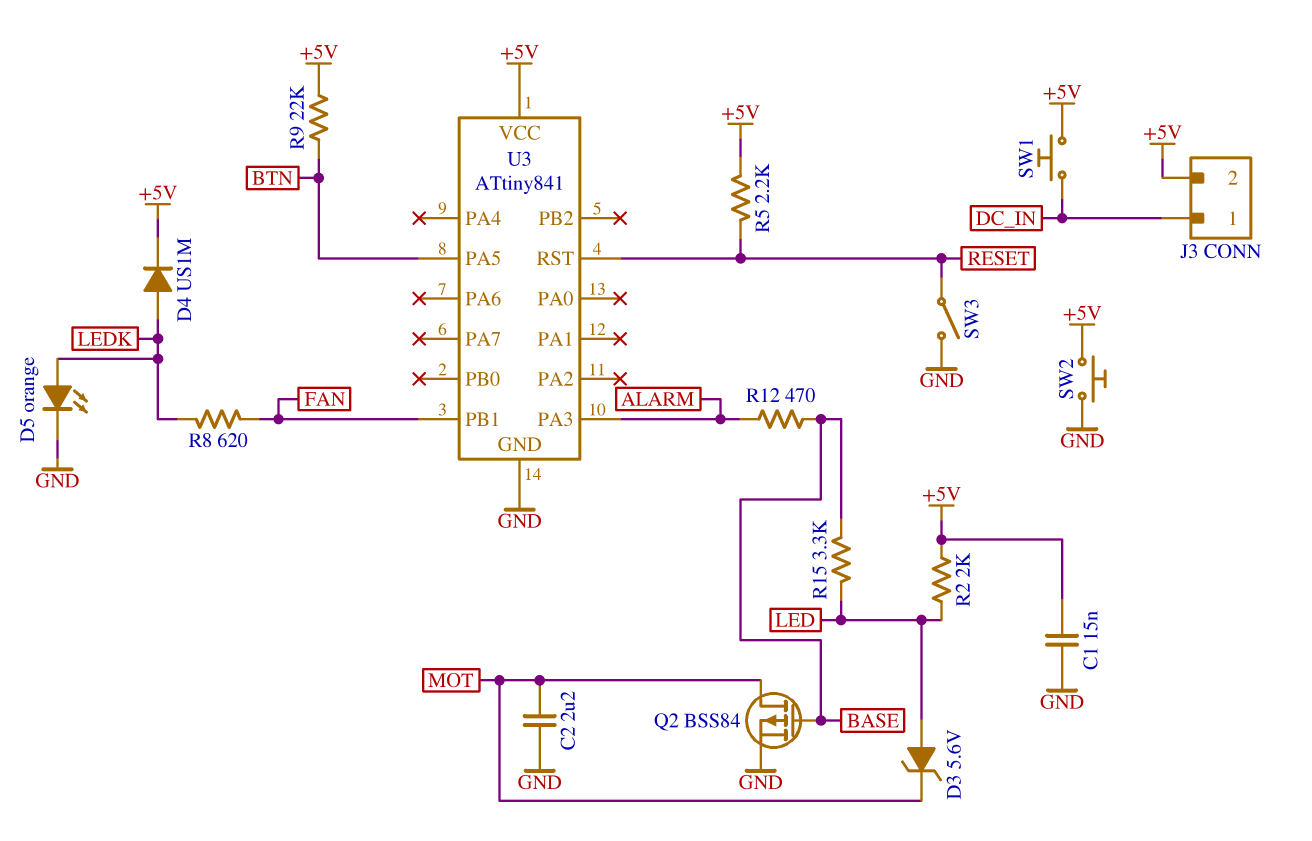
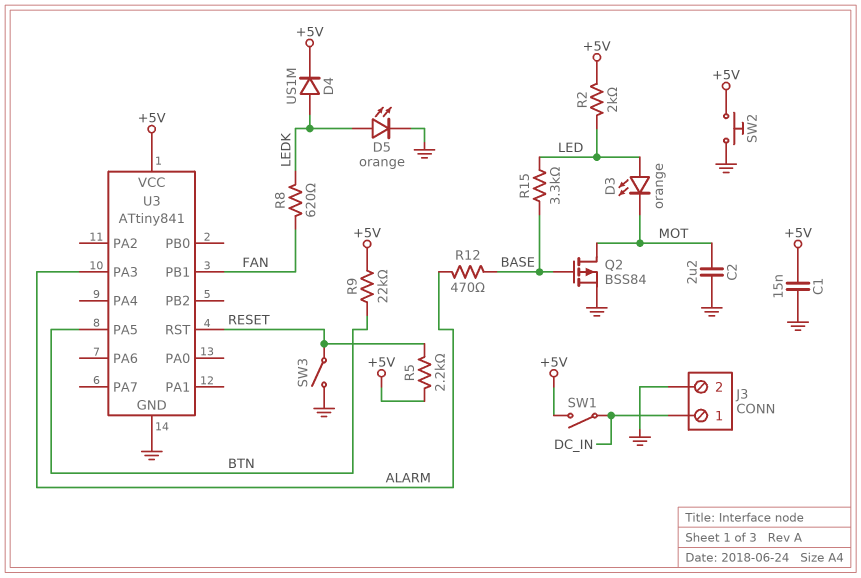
D3: zener 5.6V (A LED, K MOT) -> LED orange (A LED, K MOT)
J3 pin 2: +5V -> GND
SW1: button (+5V, DC_IN) -> switch (+5V, DC_IN)

